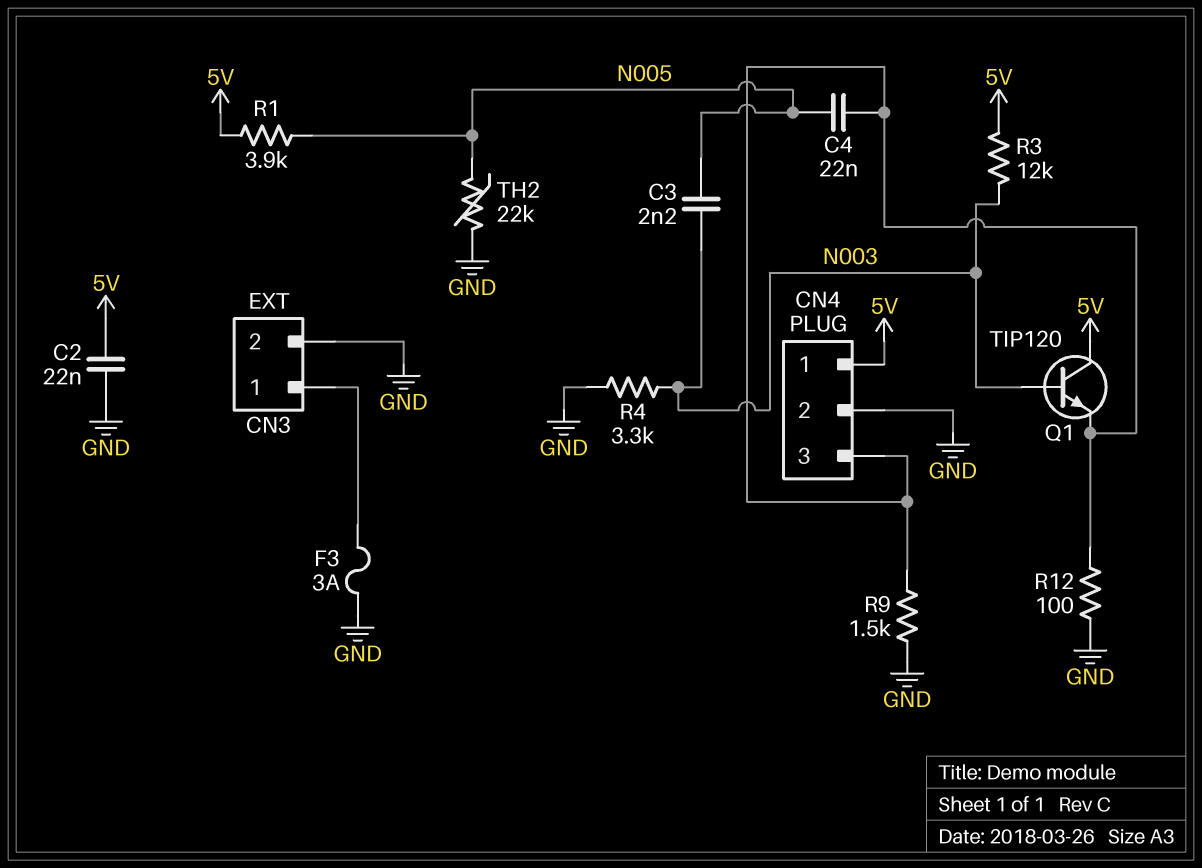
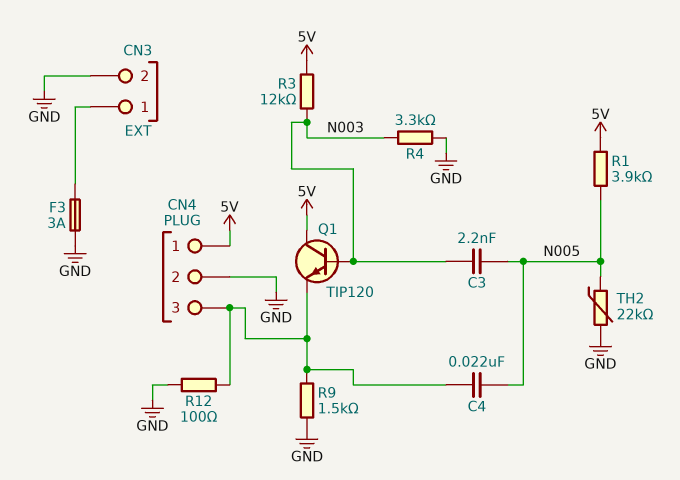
C2: 22nF (5V, GND) -> none

